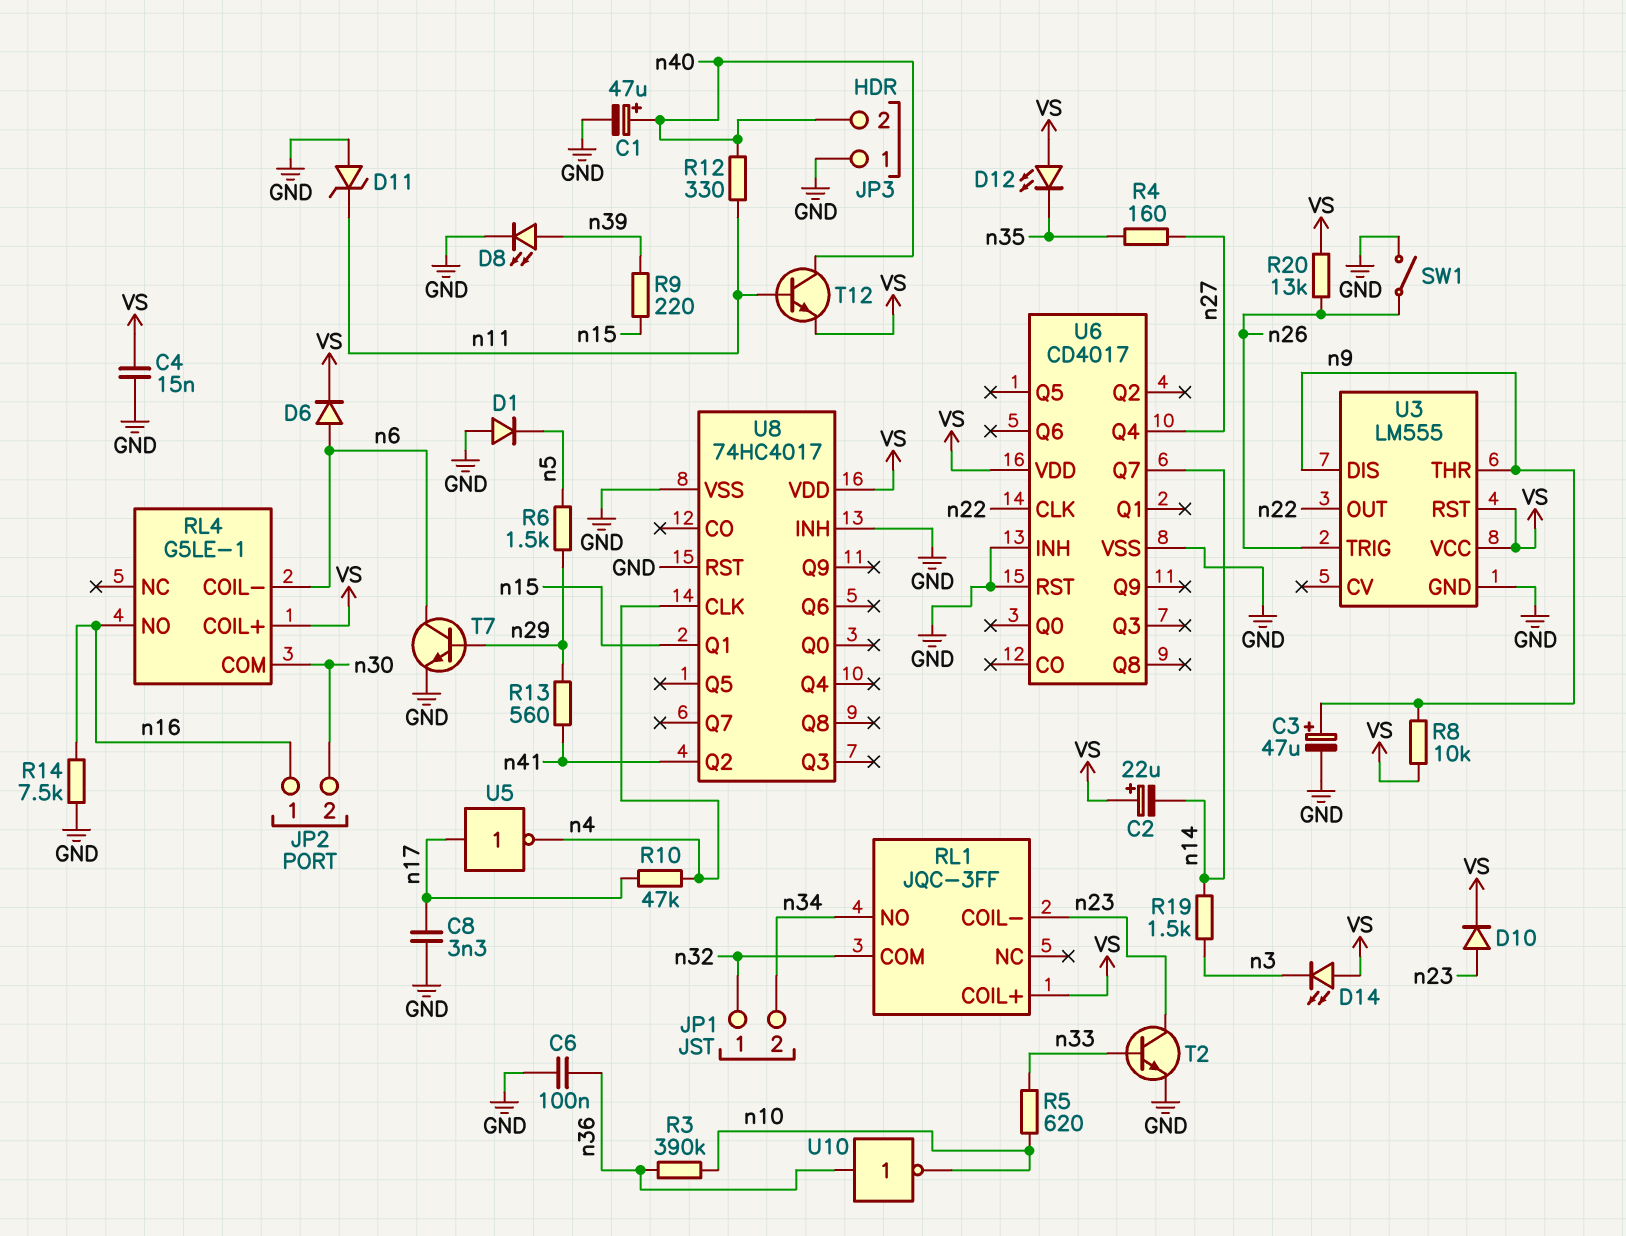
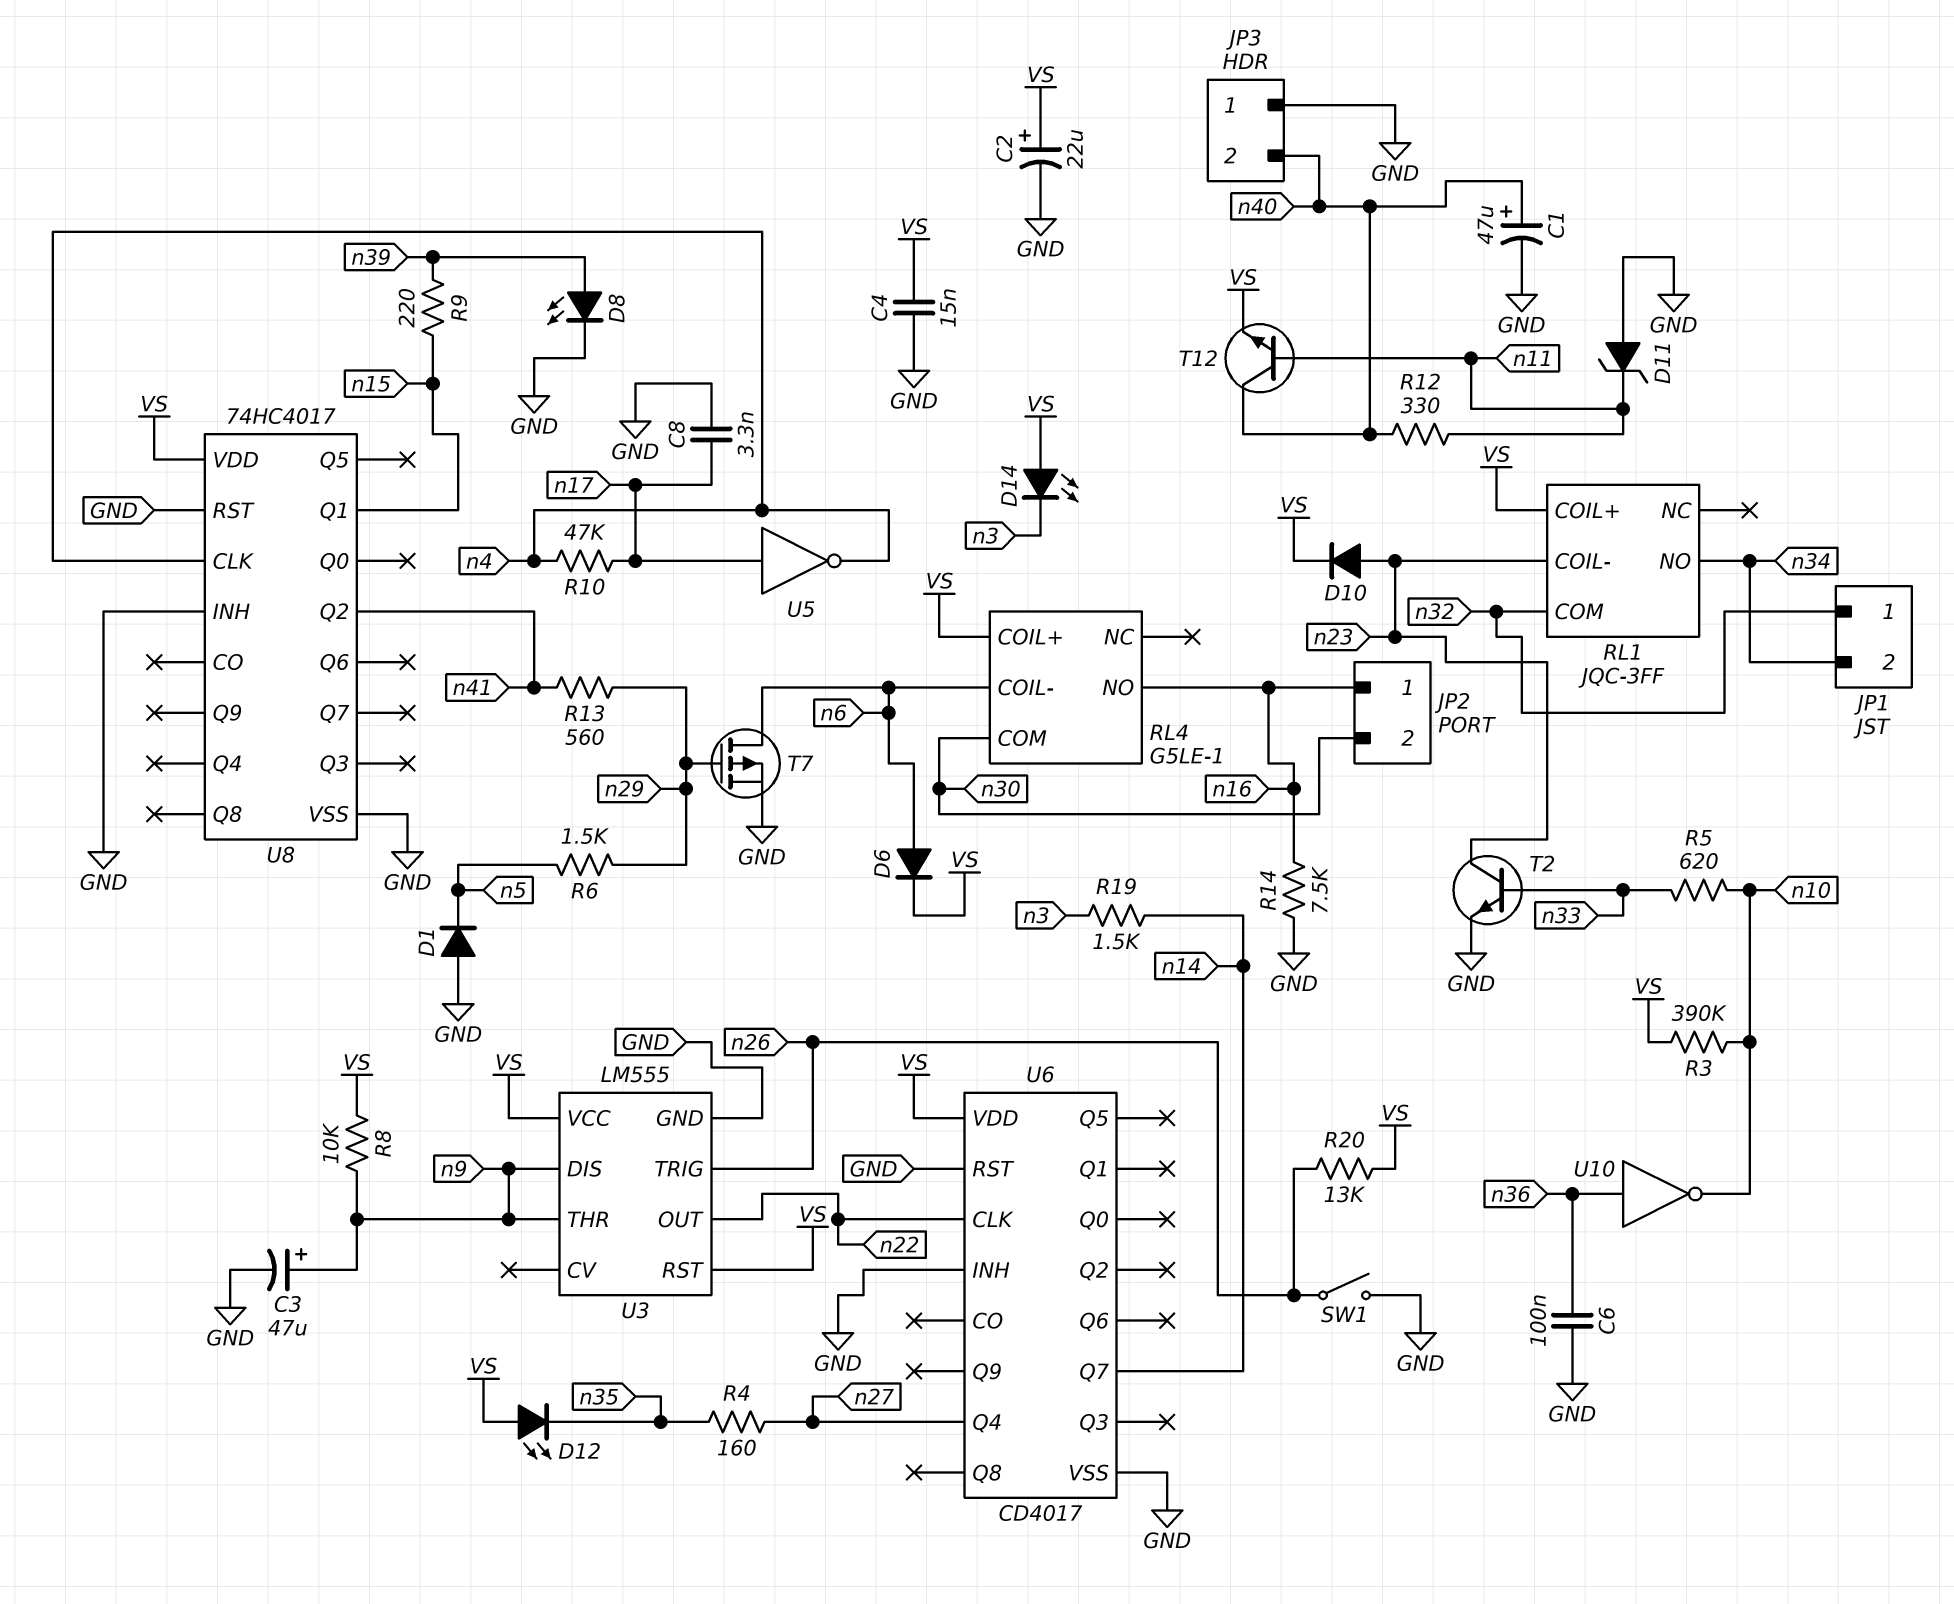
C2: 22uF (plus VS, minus n14) -> 22uF (plus VS, minus GND)
R3: 390k (n10, n36) -> 390k (VS, n10)
T7: NPN (B n29, C n6, E GND) -> PMOS (G n29, D n6, S GND)

